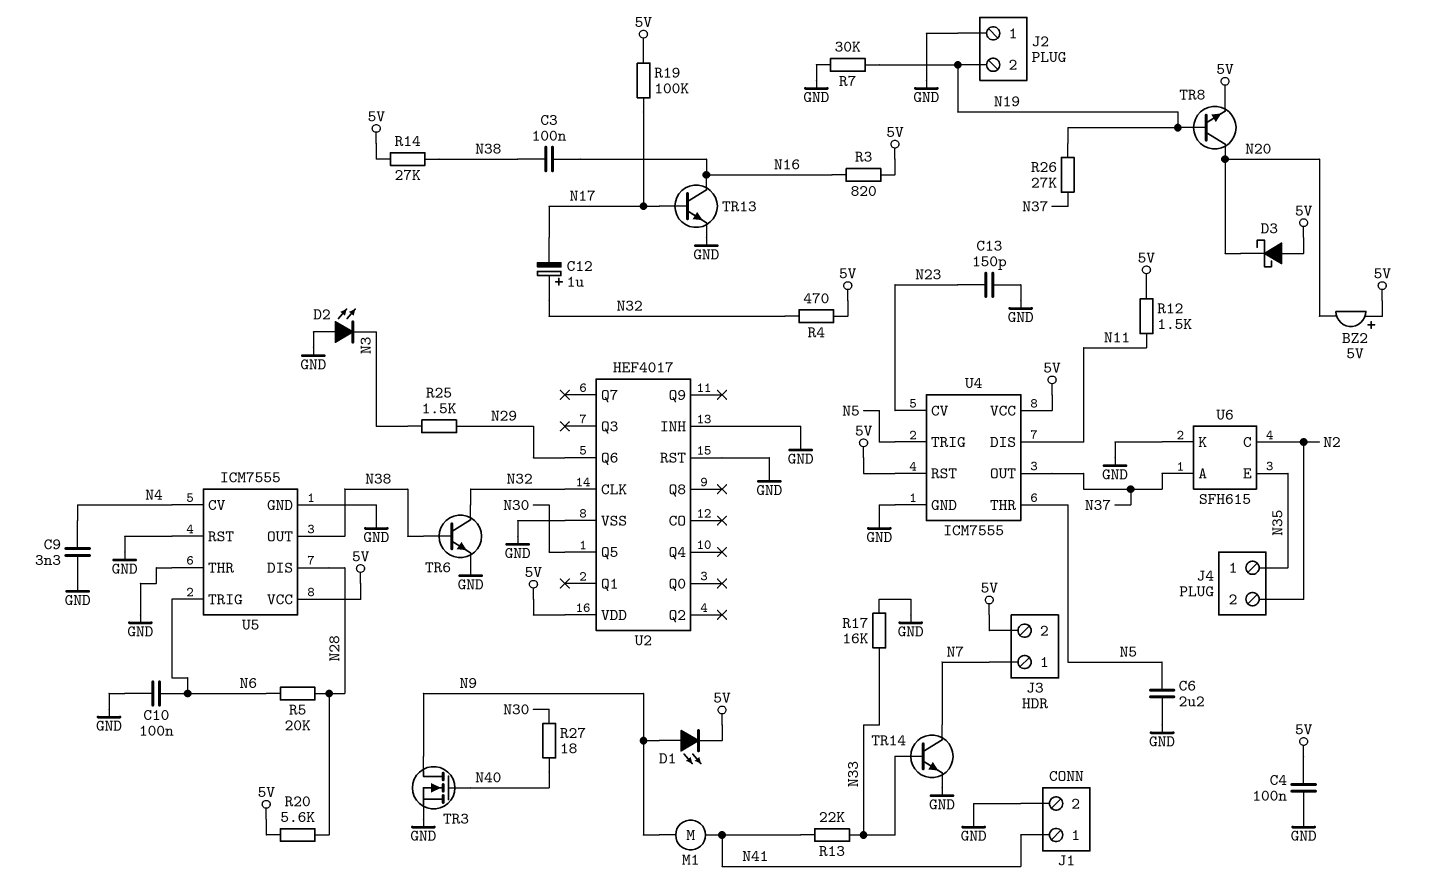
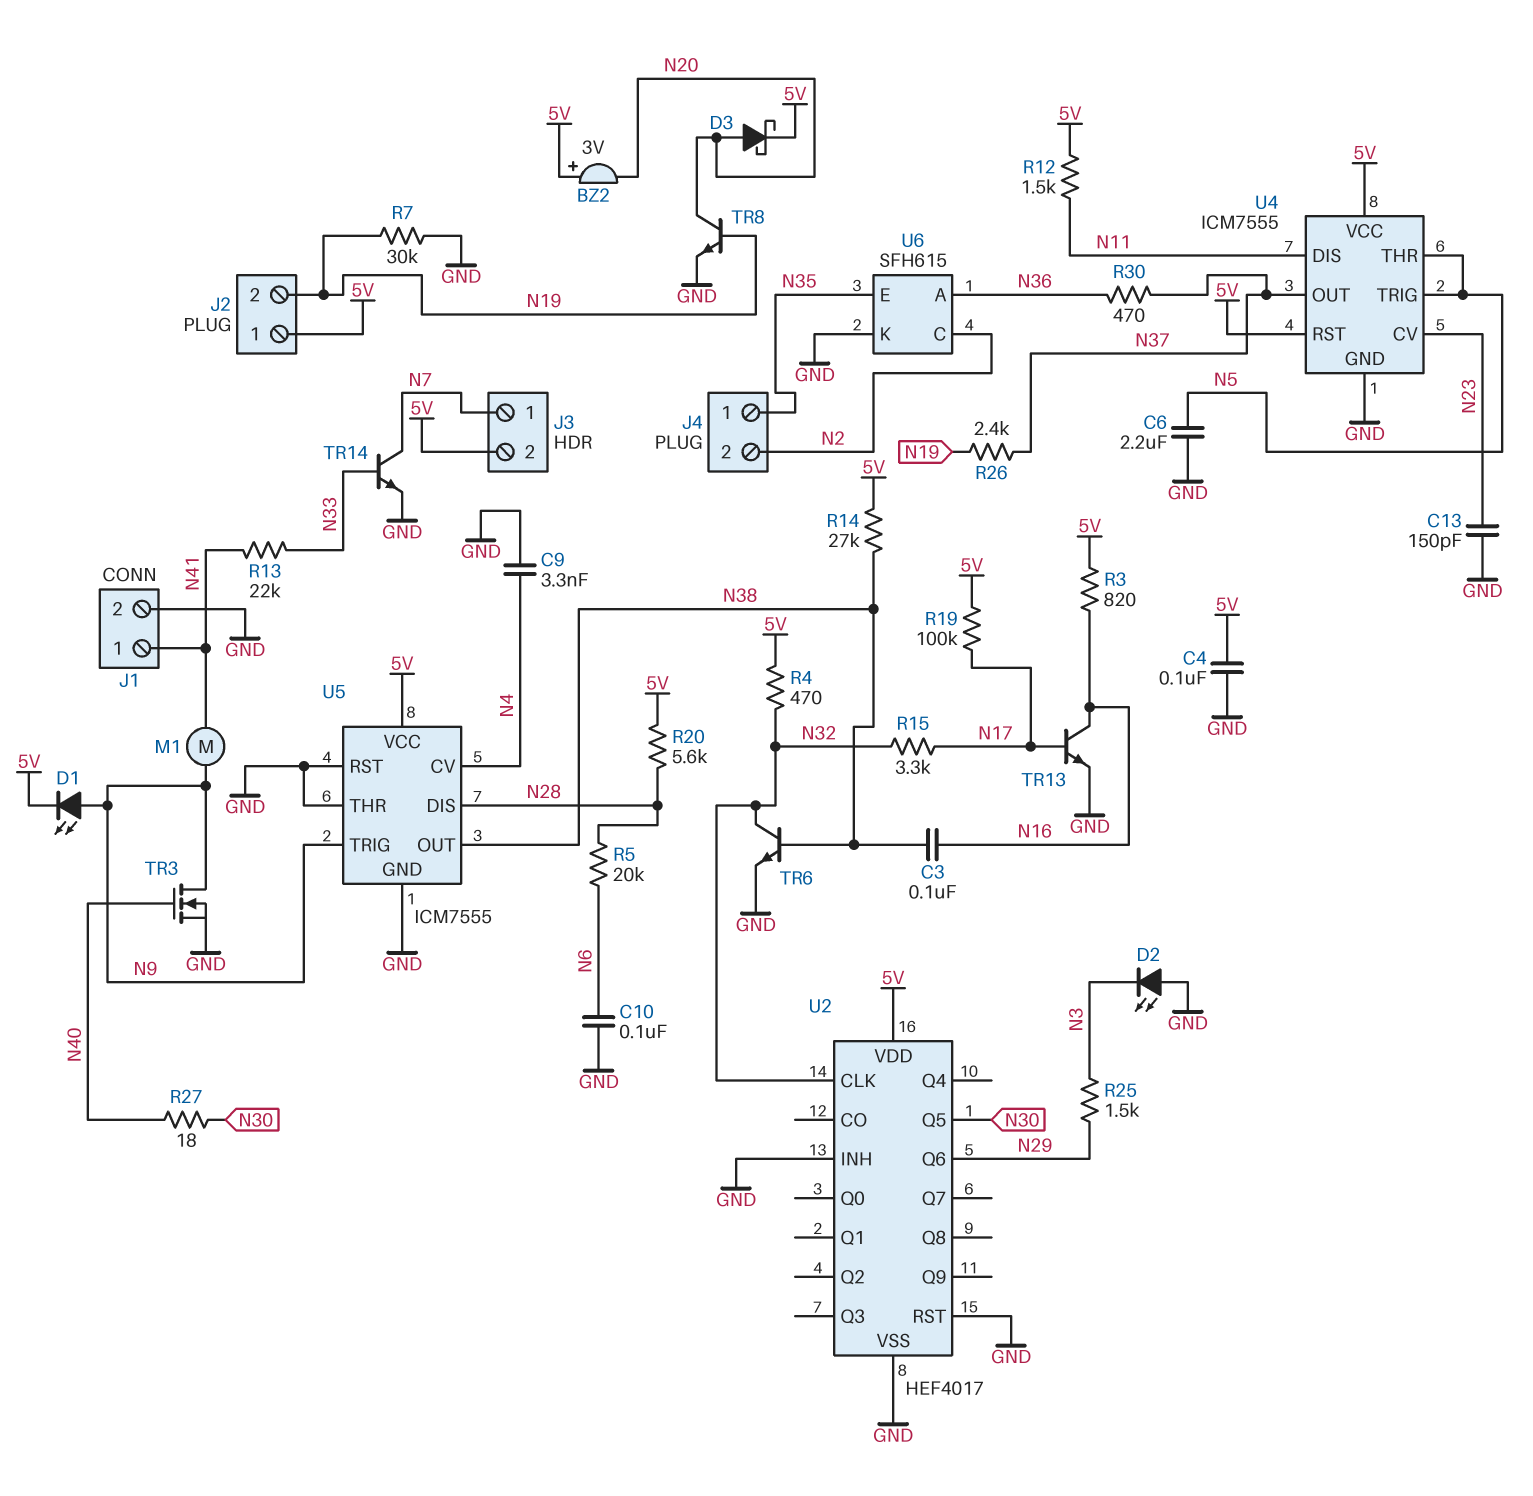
BZ2: buzzer 5V (plus 5V, minus N20) -> buzzer 3V (plus 5V, minus N20)
C12: 1uF (plus N32, minus N17) -> none
D3: schottky (A 5V, K N20) -> schottky (A N20, K 5V)
J2 pin 1: GND -> 5V
R15: none -> 3.3k (N17, N32)
R17: 16k (GND, N33) -> none
R26: 27k (N19, N37) -> 2.4k (N19, N37)
R30: none -> 470 (N36, N37)
TR8: NPN (B N19, C N20, E 5V) -> NPN (B N19, C N20, E GND)
U5 pin TRIG: N6 -> N9
U6 pin A: N37 -> N36

